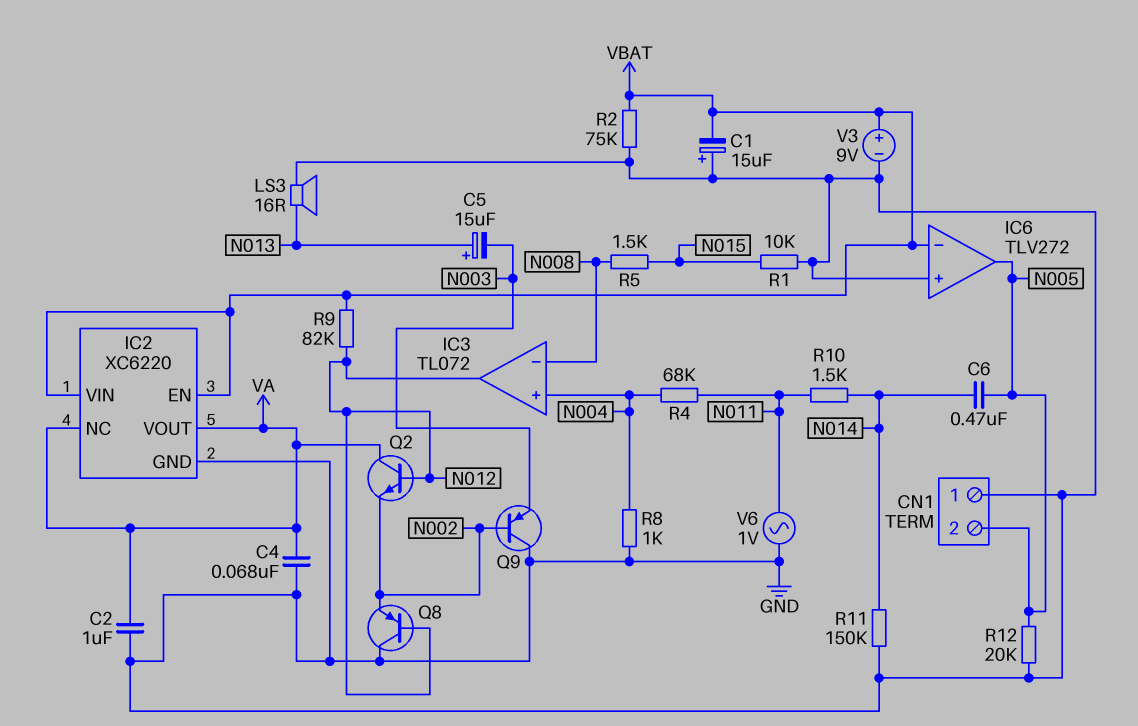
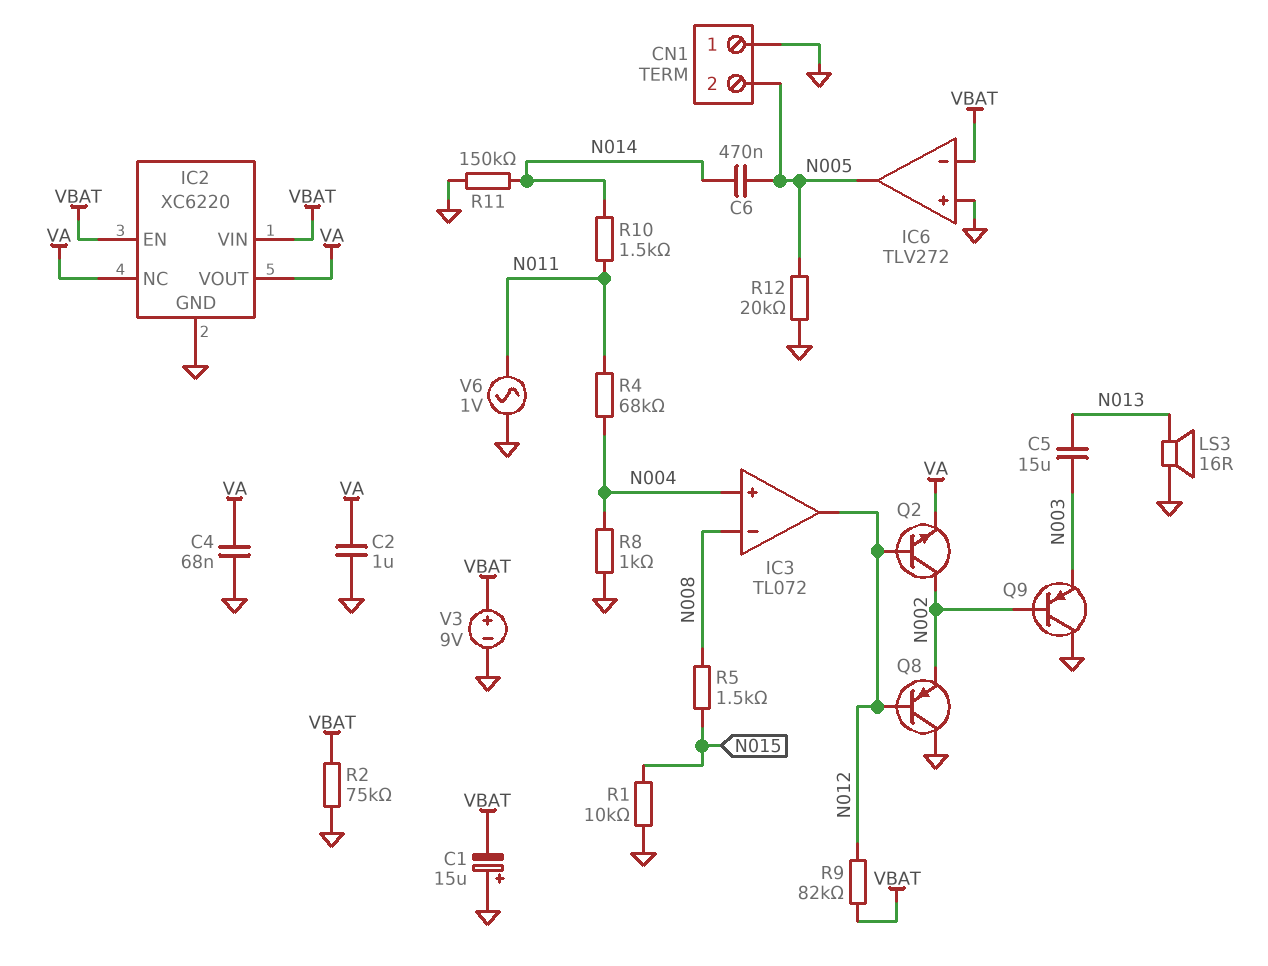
C5: 15uF (plus N013, minus N003) -> 15uF (N003, N013)
Q2: NPN (B N012, C VA, E N002) -> NPN (B N012, C N002, E VA)

